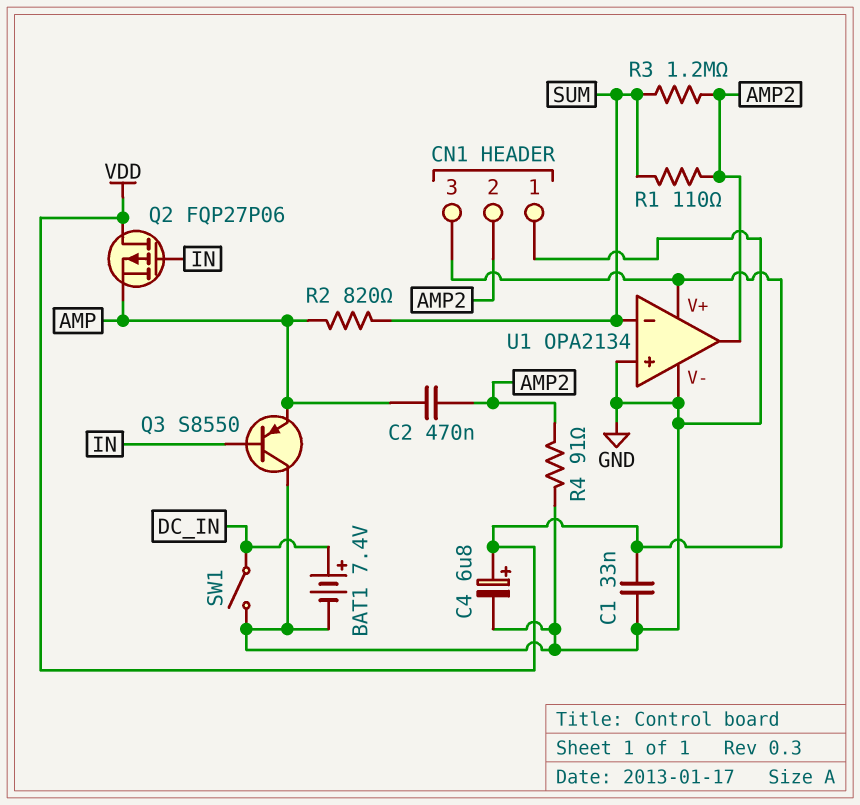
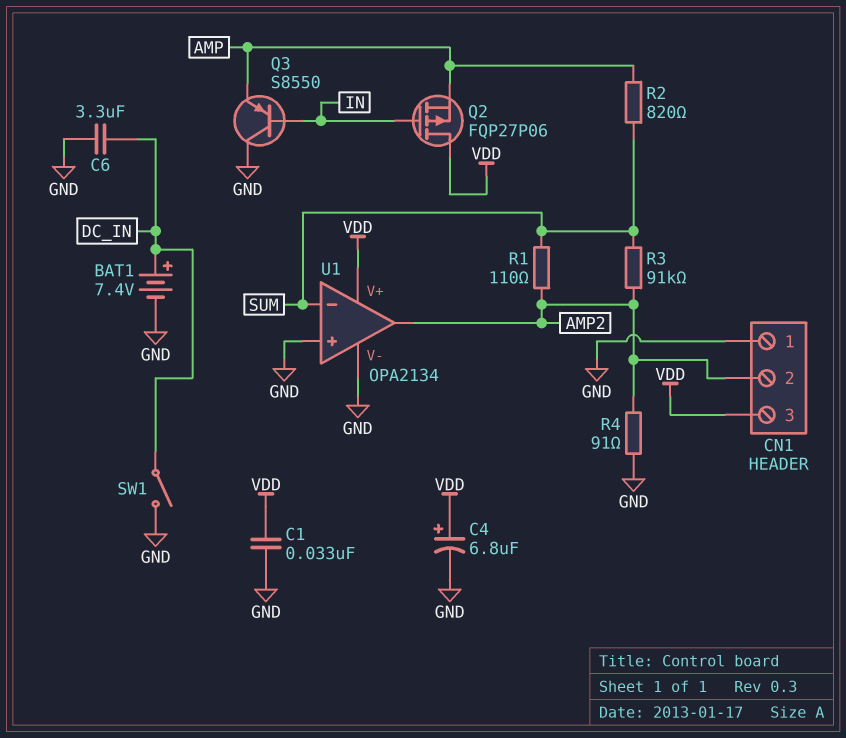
C2: 470nF (AMP, AMP2) -> none
C6: none -> 3.3uF (DC_IN, GND)
R3: 1.2M (AMP2, SUM) -> 91k (AMP2, SUM)

